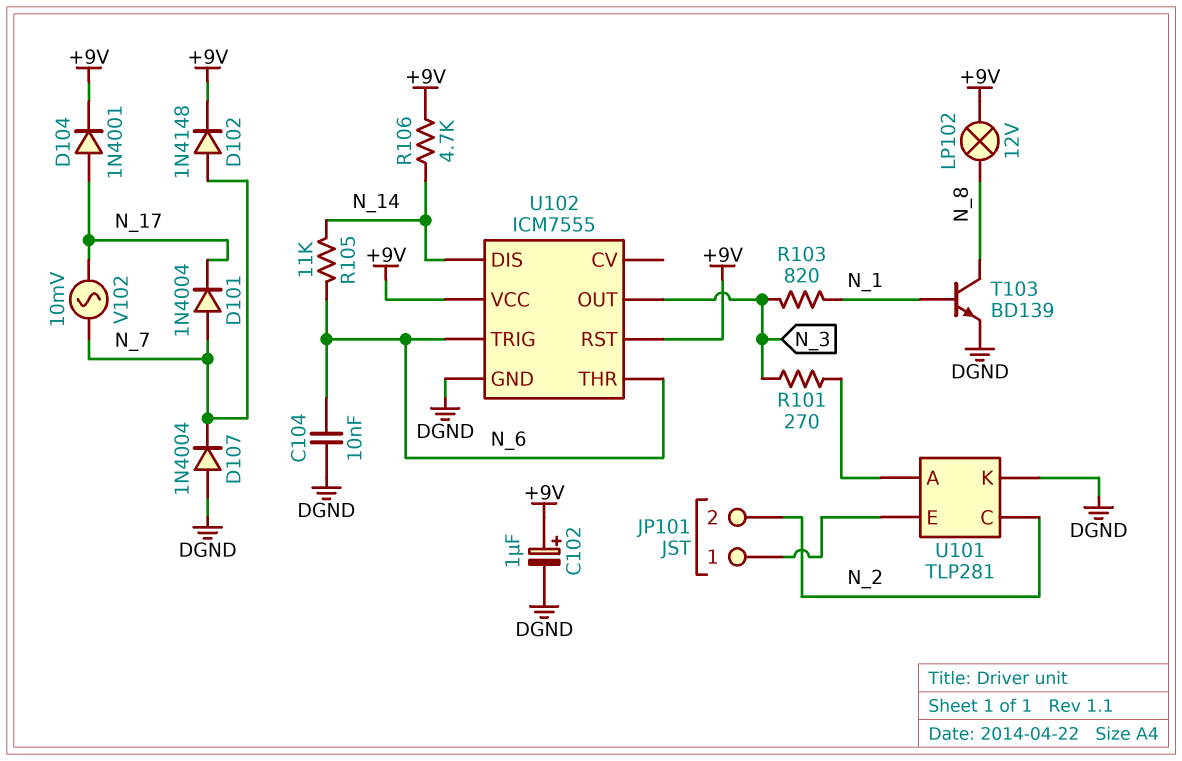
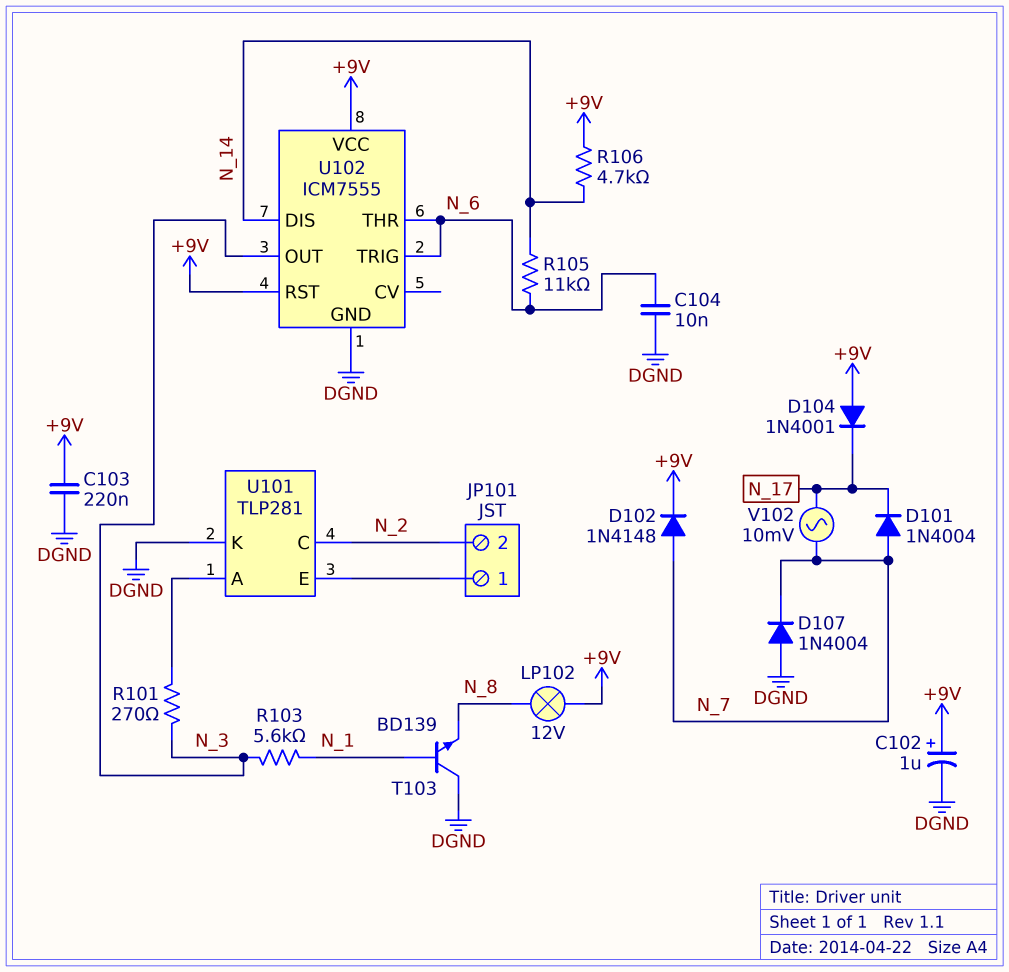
C103: none -> 220nF (+9V, DGND)
D104: diode 1N4001 (A N_17, K +9V) -> diode 1N4001 (A +9V, K N_17)
R103: 820 (N_1, N_3) -> 5.6k (N_1, N_3)
T103: NPN BD139 (B N_1, C N_8, E DGND) -> NPN BD139 (B N_1, C DGND, E N_8)

